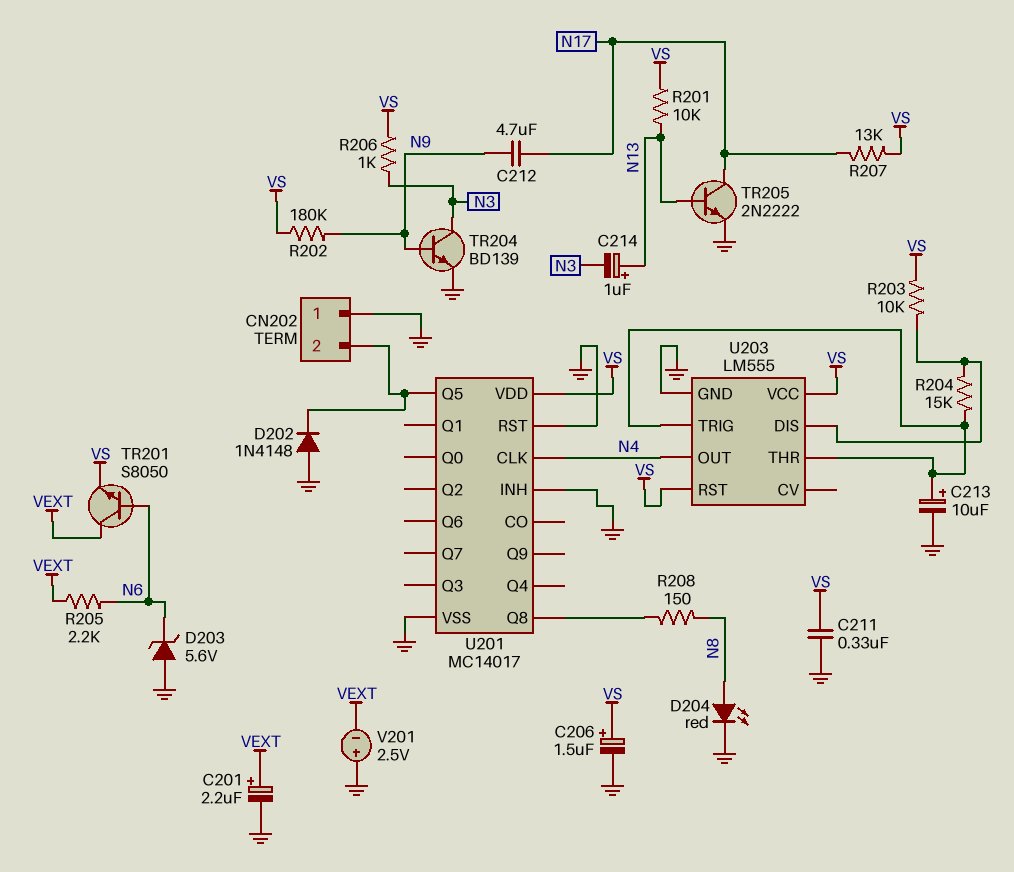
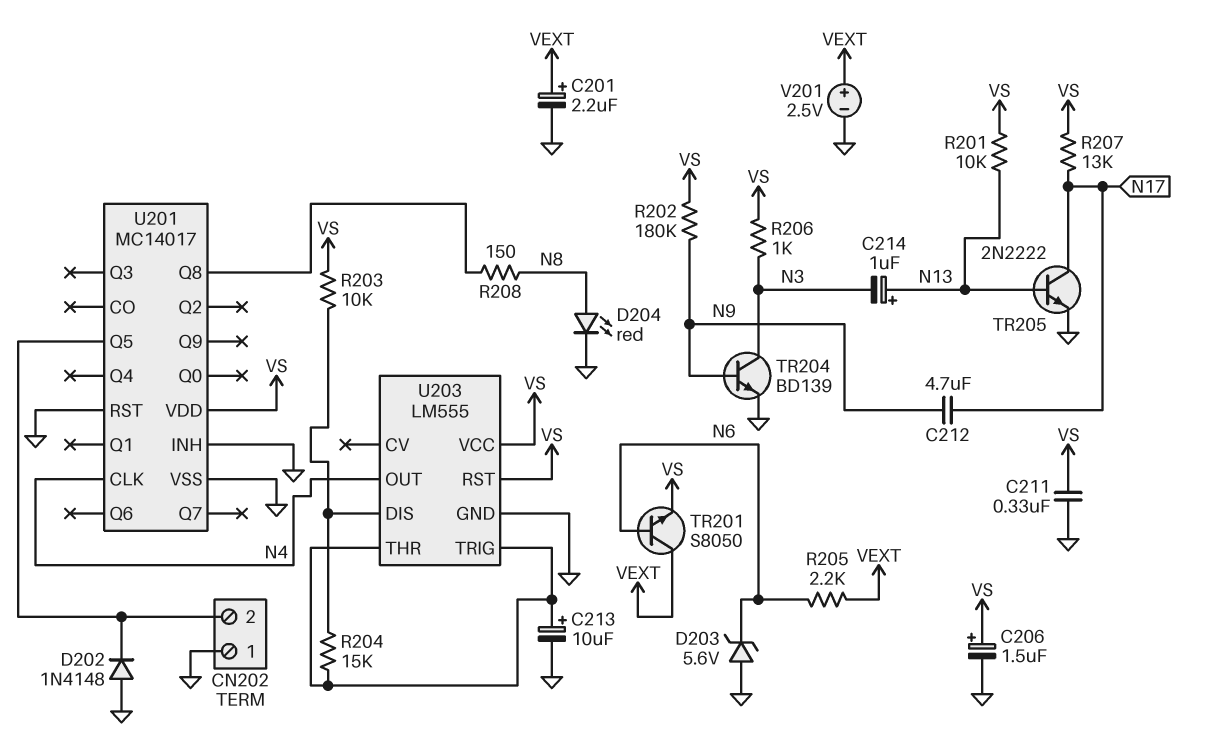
V201: 2.5V (plus GND, minus VEXT) -> 2.5V (plus VEXT, minus GND)

